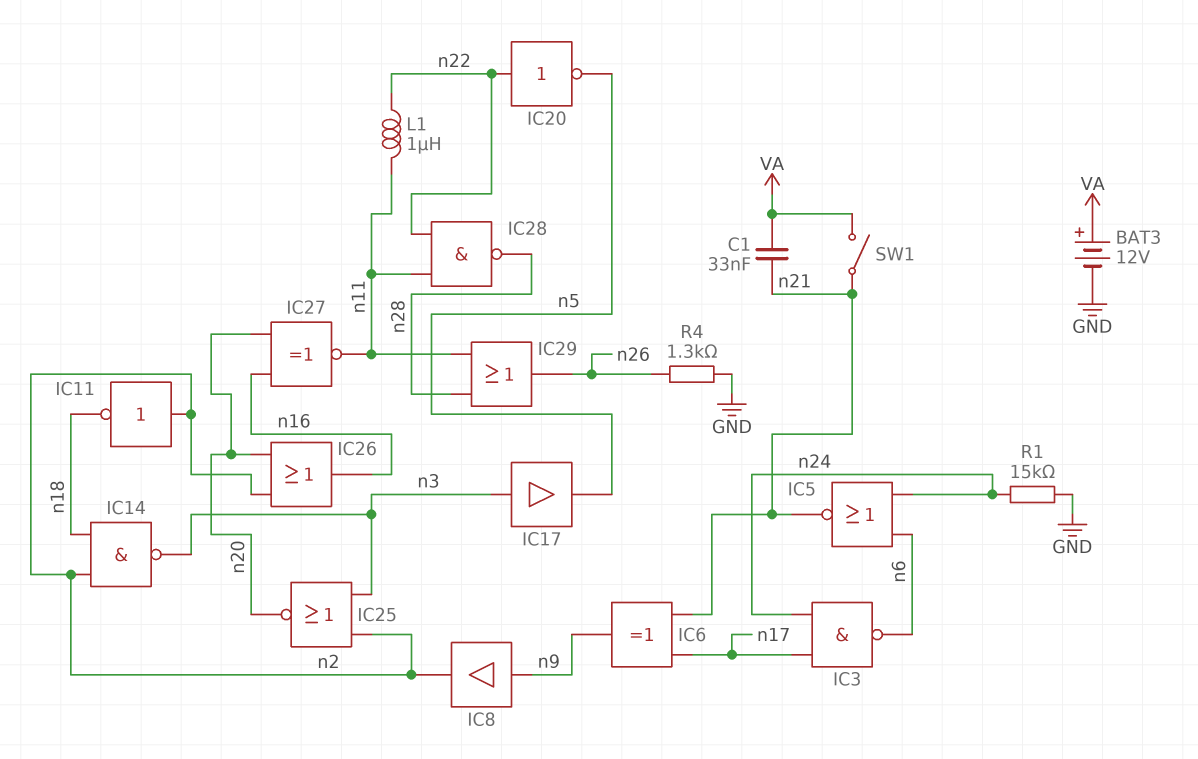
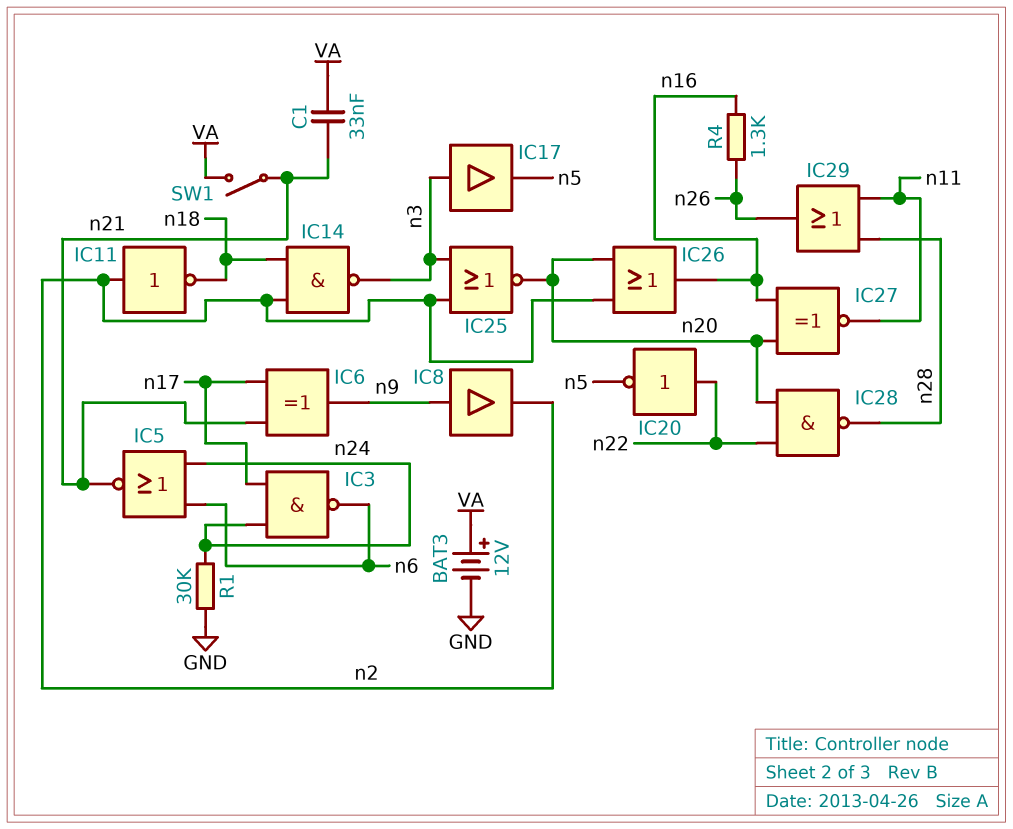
IC28: NAND (in n11, in n22, out n28) -> NAND (in n20, in n22, out n28)
L1: 1uH (n11, n22) -> none
R1: 15k (GND, n24) -> 30k (GND, n24)
R4: 1.3k (GND, n26) -> 1.3k (n16, n26)

